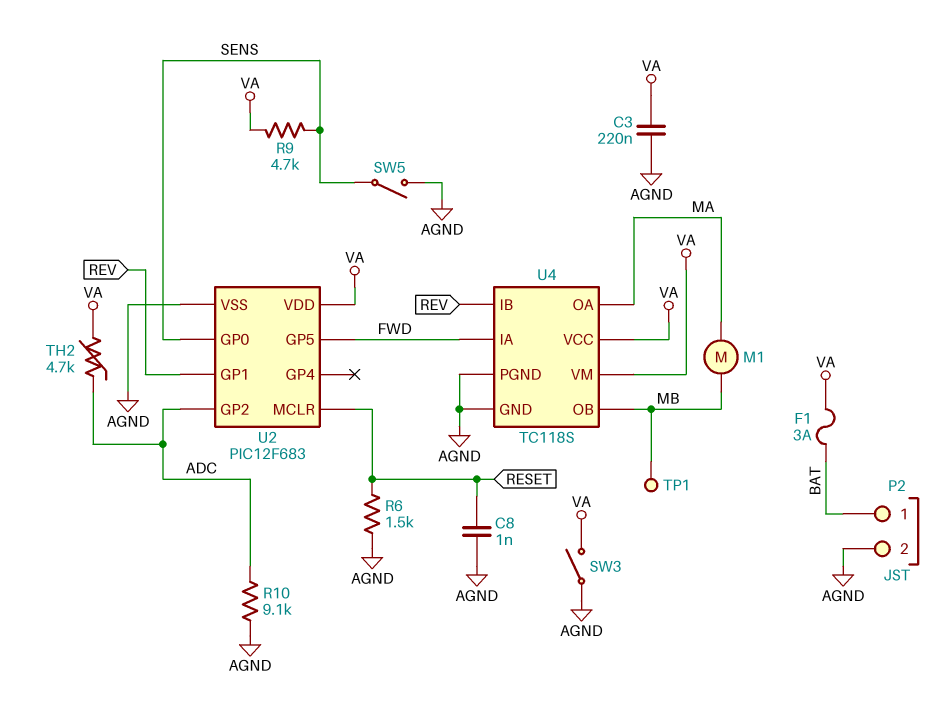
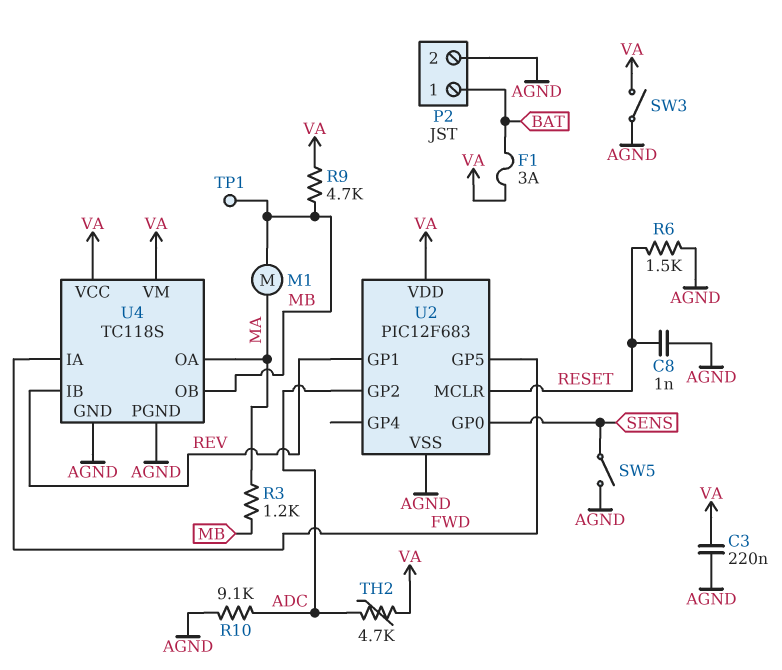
R3: none -> 1.2k (MA, MB)
R9: 4.7k (SENS, VA) -> 4.7k (MB, VA)

